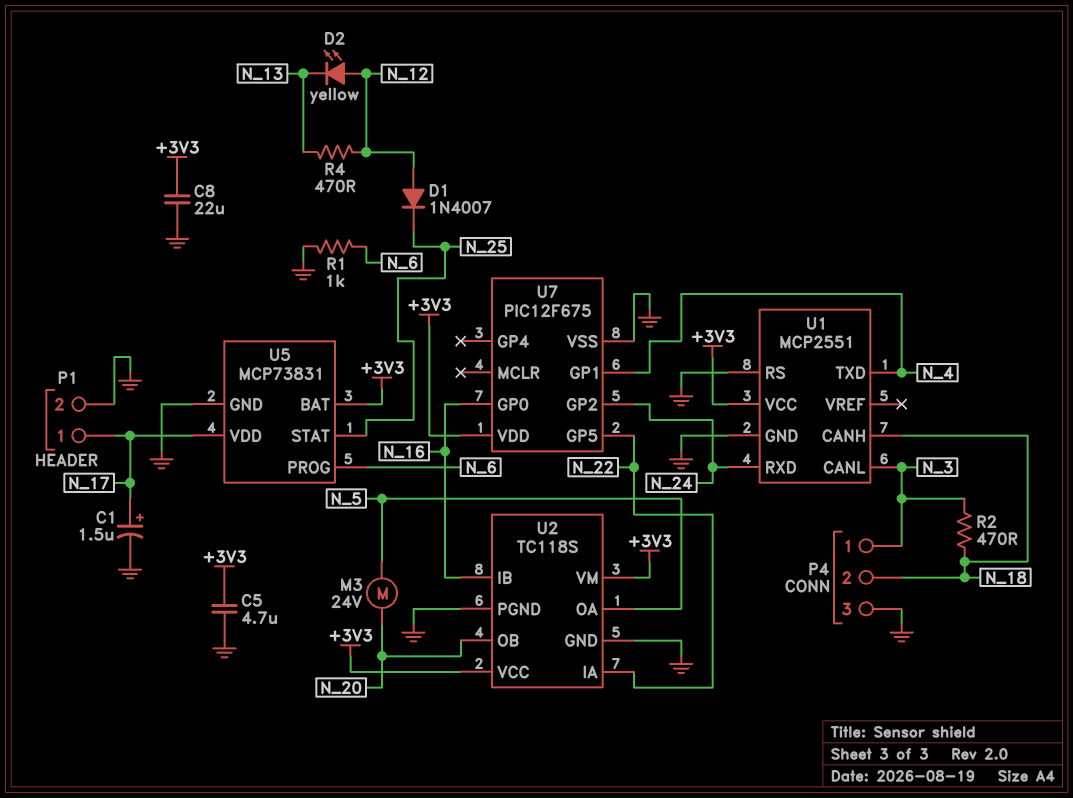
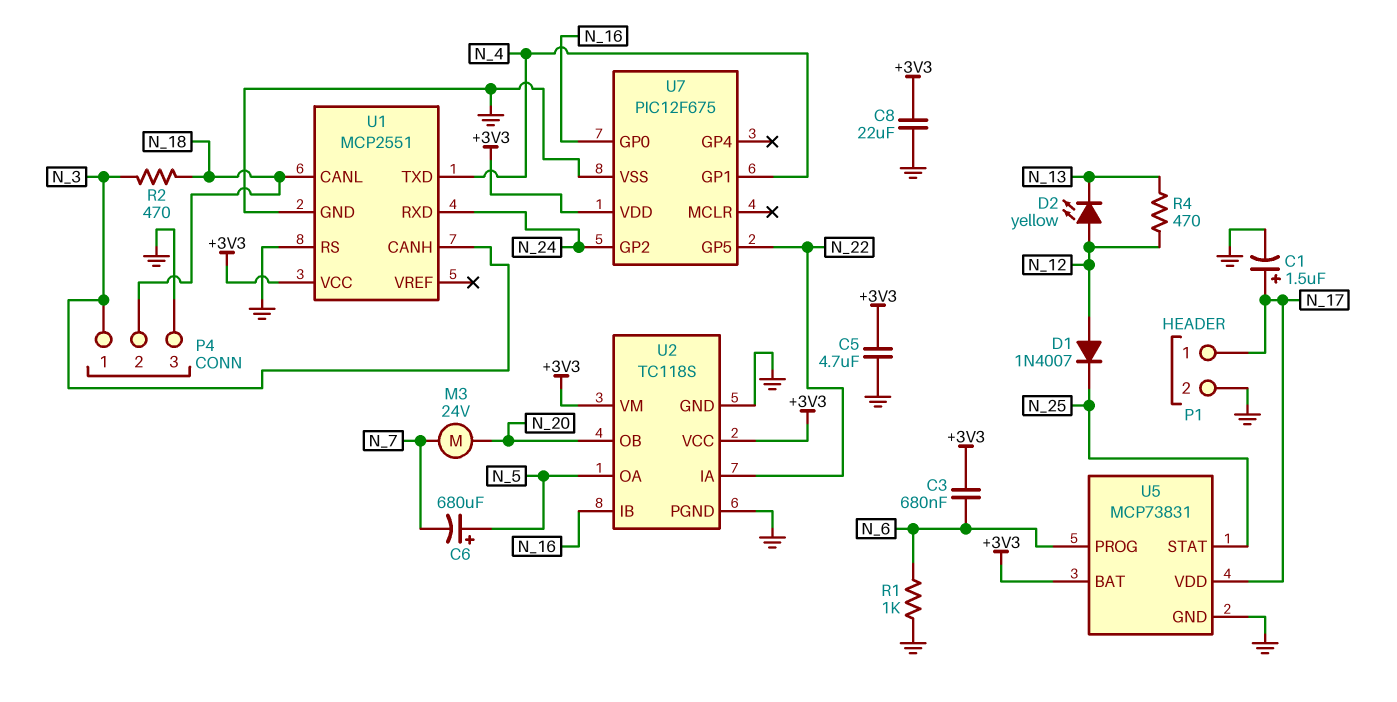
C3: none -> 680nF (+3V3, N_6)
C6: none -> 680uF (plus N_5, minus N_7)
M3: motor 24V (N_5, N_20) -> motor 24V (N_7, N_20)
U1 pin CANH: N_18 -> N_3
U1 pin CANL: N_3 -> N_18

